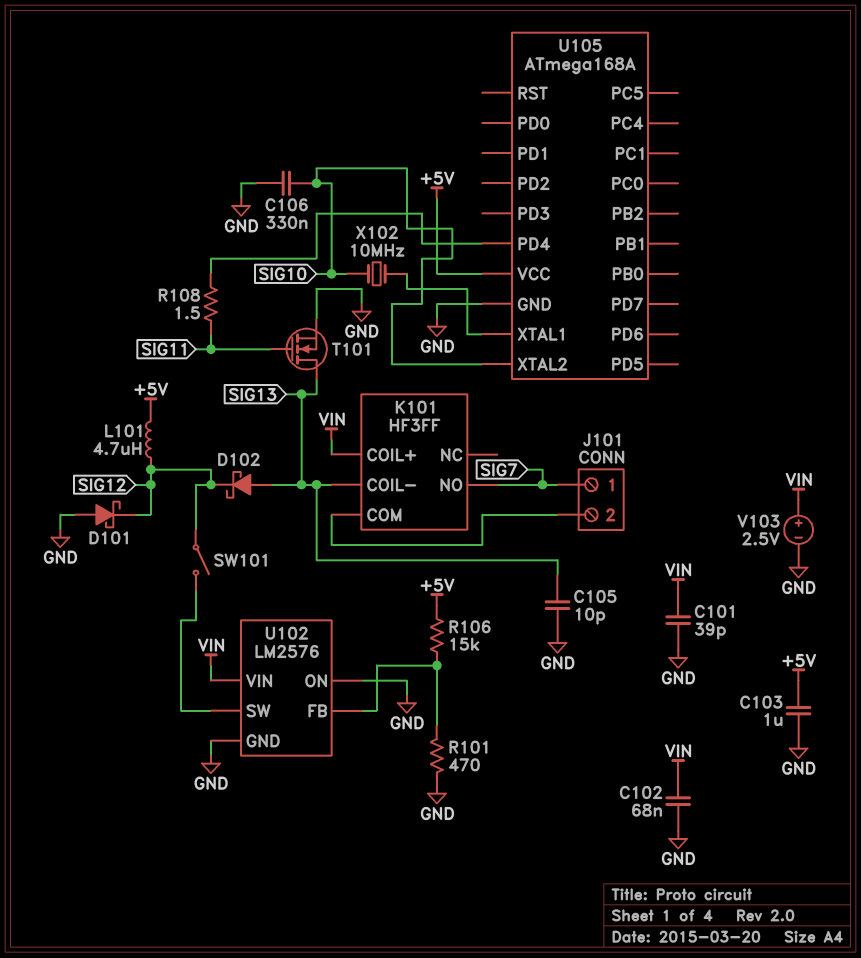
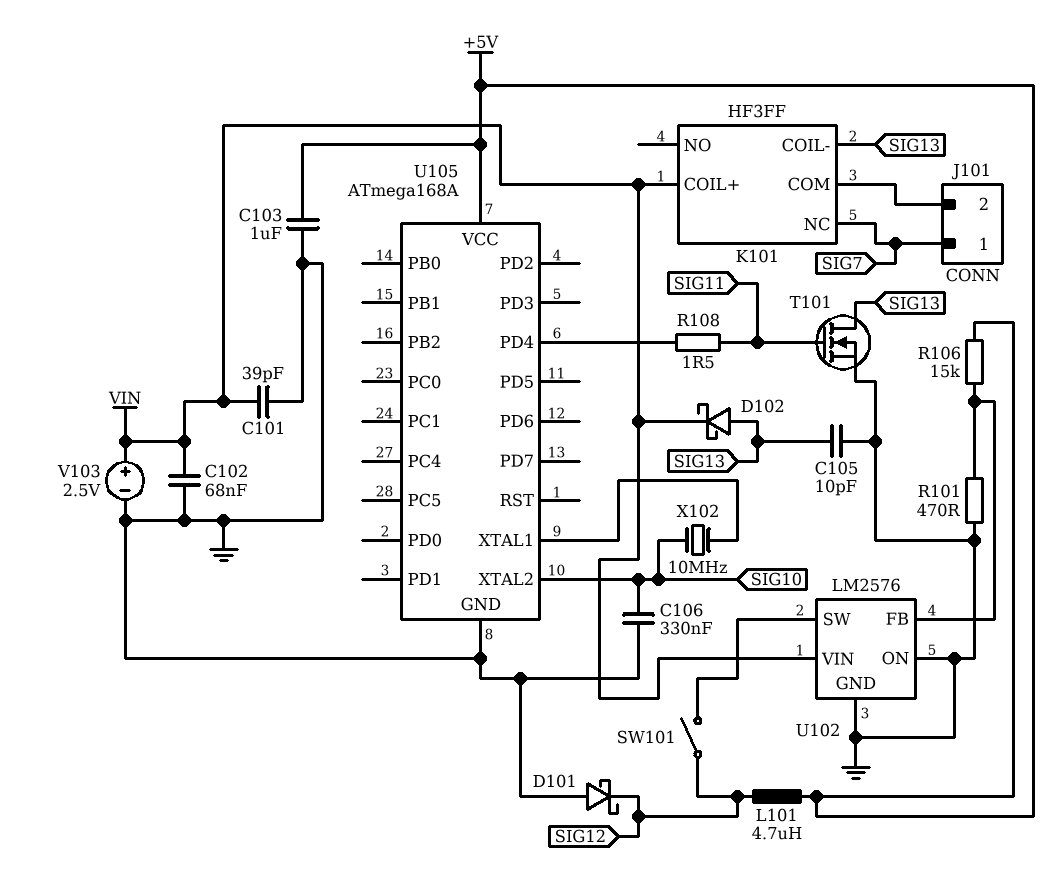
D102: schottky (A SIG13, K SIG12) -> schottky (A SIG13, K VIN)
K101 pin NC: none -> SIG7
K101 pin NO: SIG7 -> none

